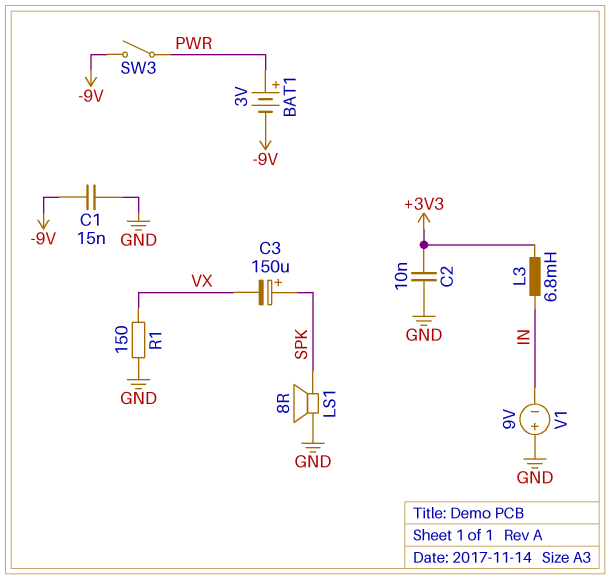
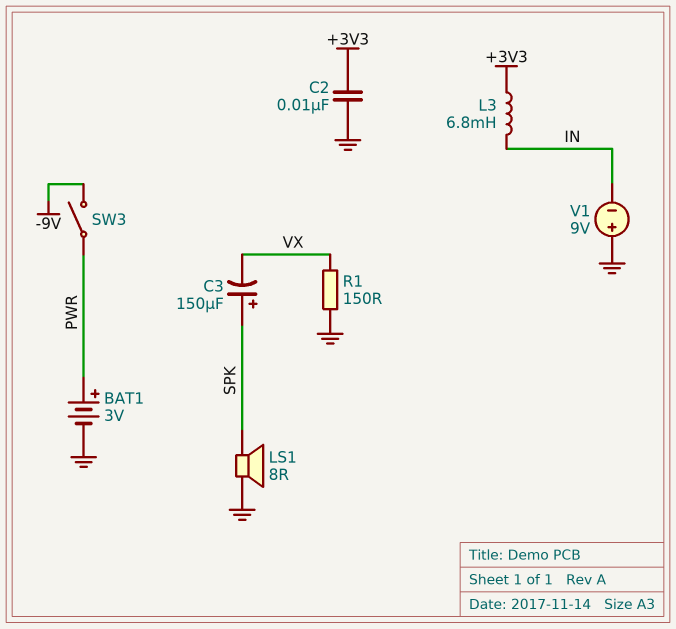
BAT1: 3V (plus PWR, minus -9V) -> 3V (plus PWR, minus GND)
C1: 15nF (-9V, GND) -> none

